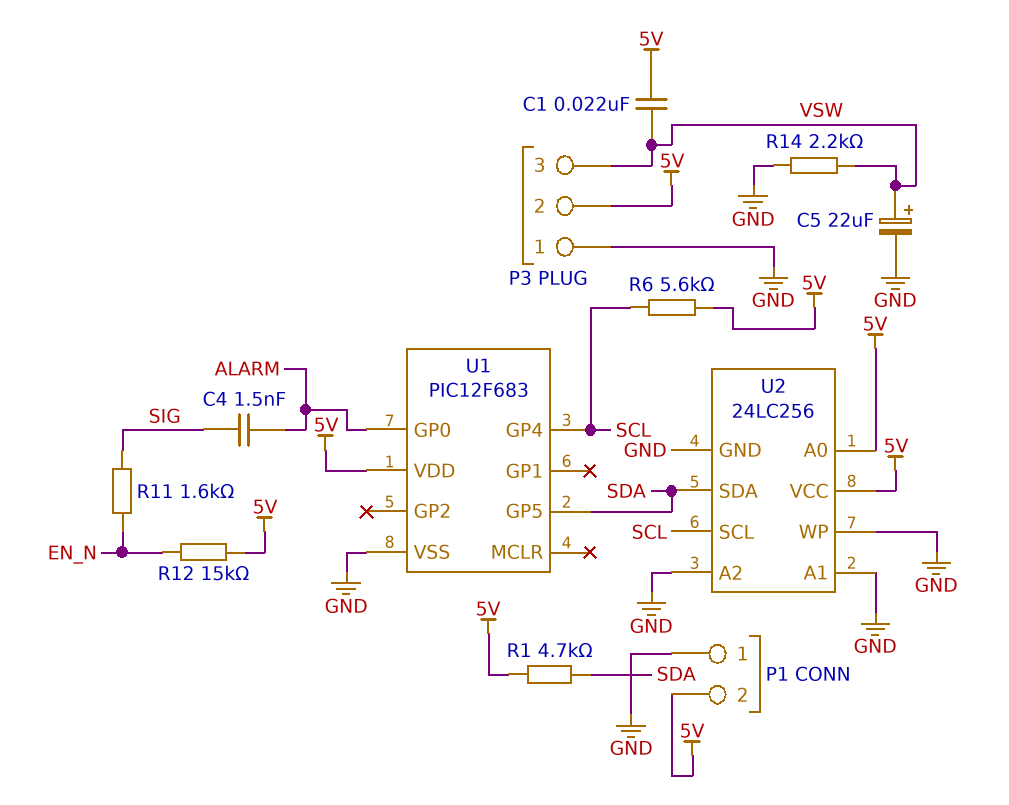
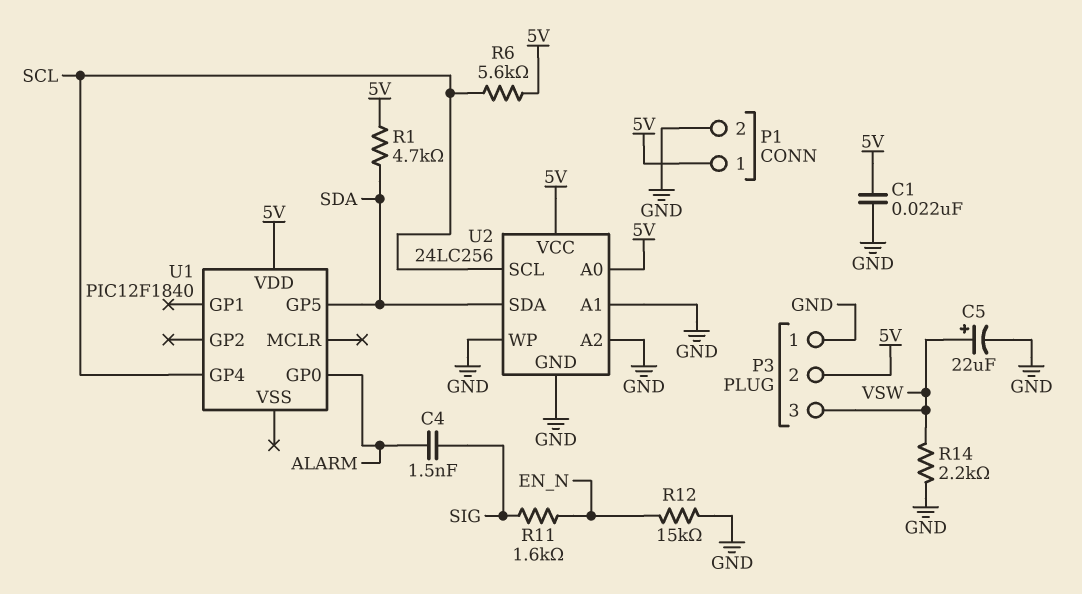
C1: 22nF (5V, VSW) -> 22nF (5V, GND)
P1 pin 1: GND -> 5V
P1 pin 2: 5V -> GND
R12: 15k (5V, EN_N) -> 15k (EN_N, GND)
U1: PIC12F683 -> PIC12F1840
U1 pin VSS: GND -> none

